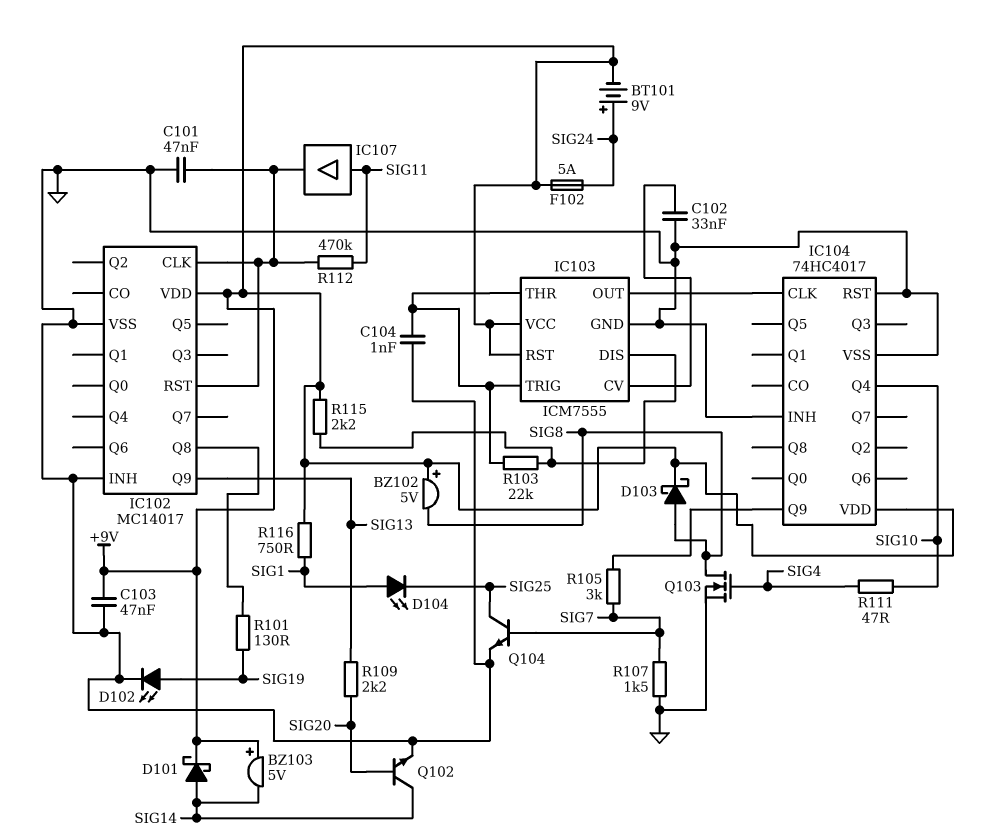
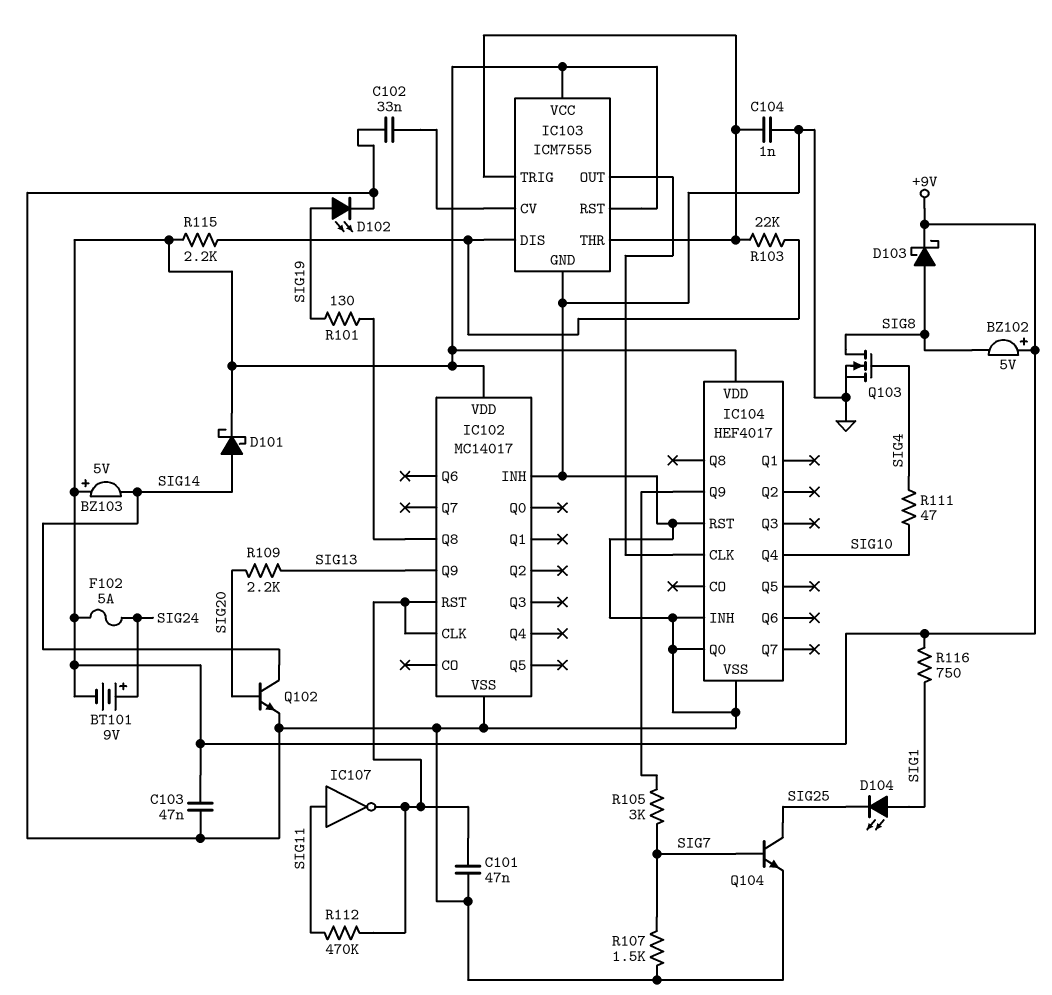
IC104: 74HC4017 -> HEF4017
IC104 pin Q0: none -> GND
IC107: buffer (in SIG11, out IC102/CLK) -> NOT (in SIG11, out IC102/CLK)

